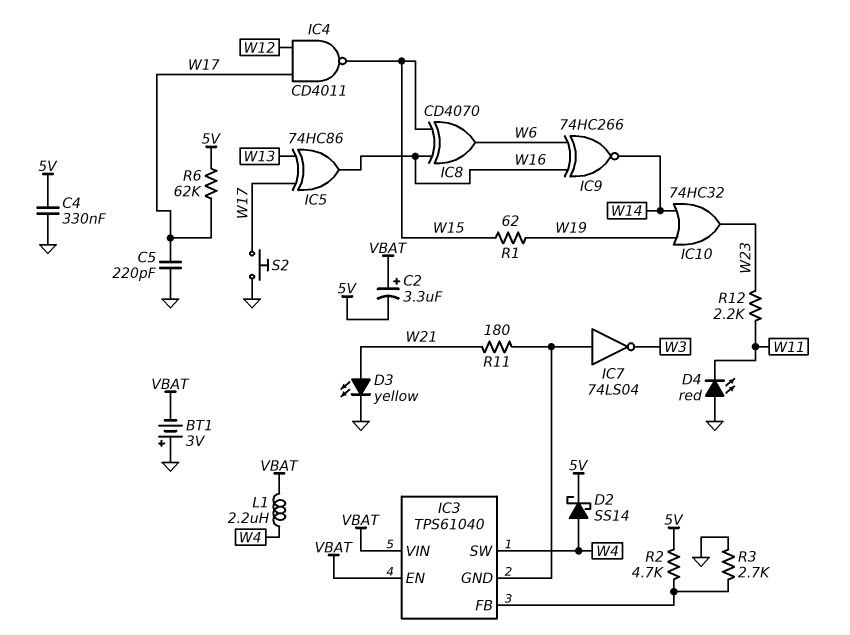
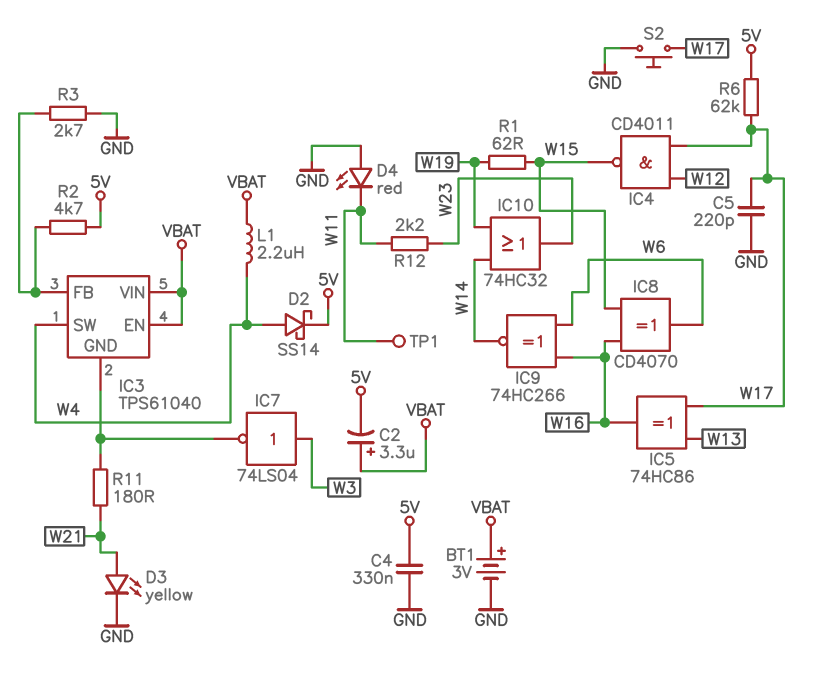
BT1: 3V (plus GND, minus VBAT) -> 3V (plus VBAT, minus GND)
IC7: NOT 74LS04 (in IC3/GND, out W3) -> NOT 74LS04 (in W3, out IC3/GND)
TP1: none -> test point (W11)

